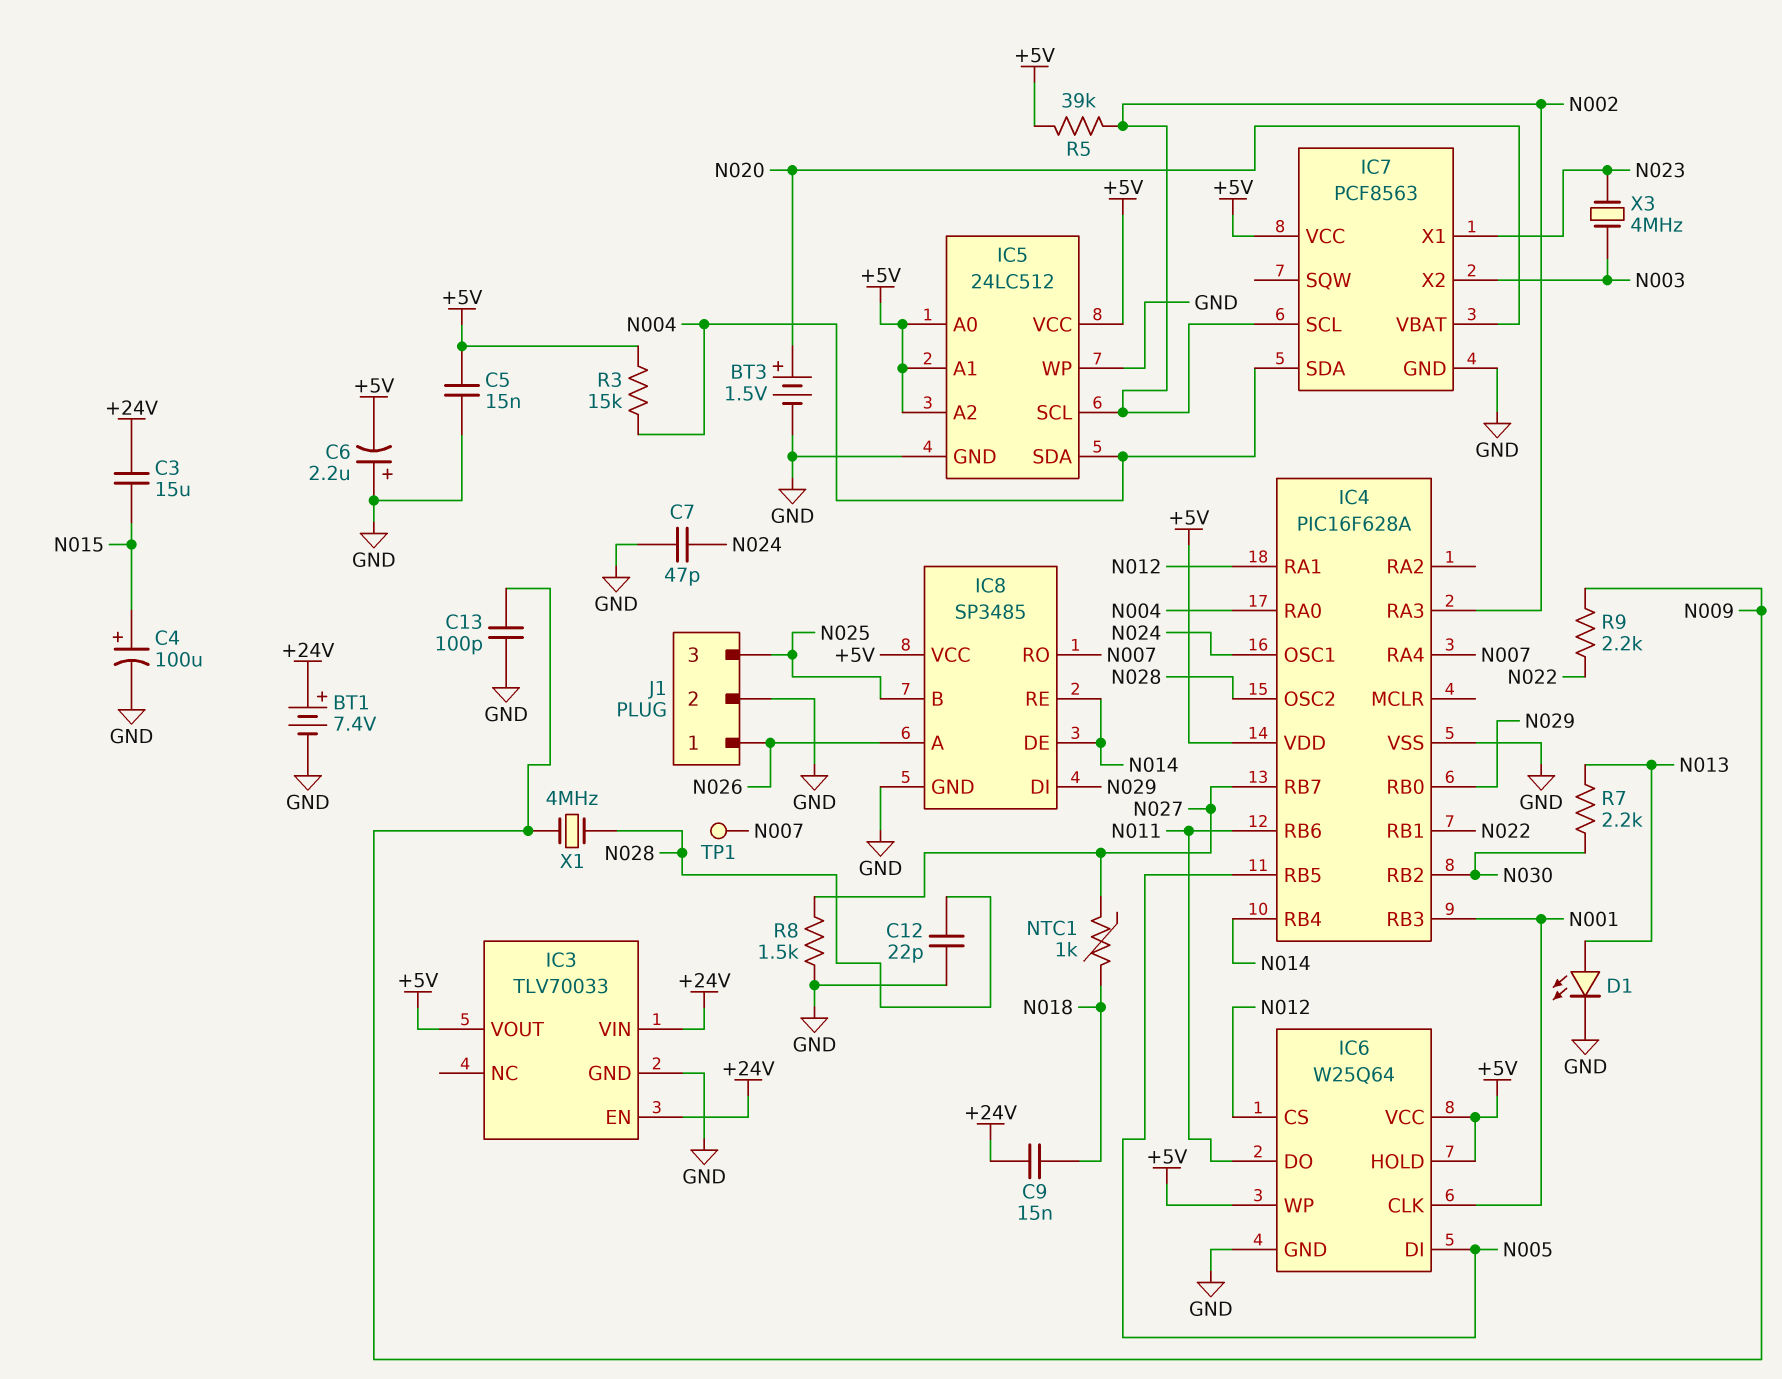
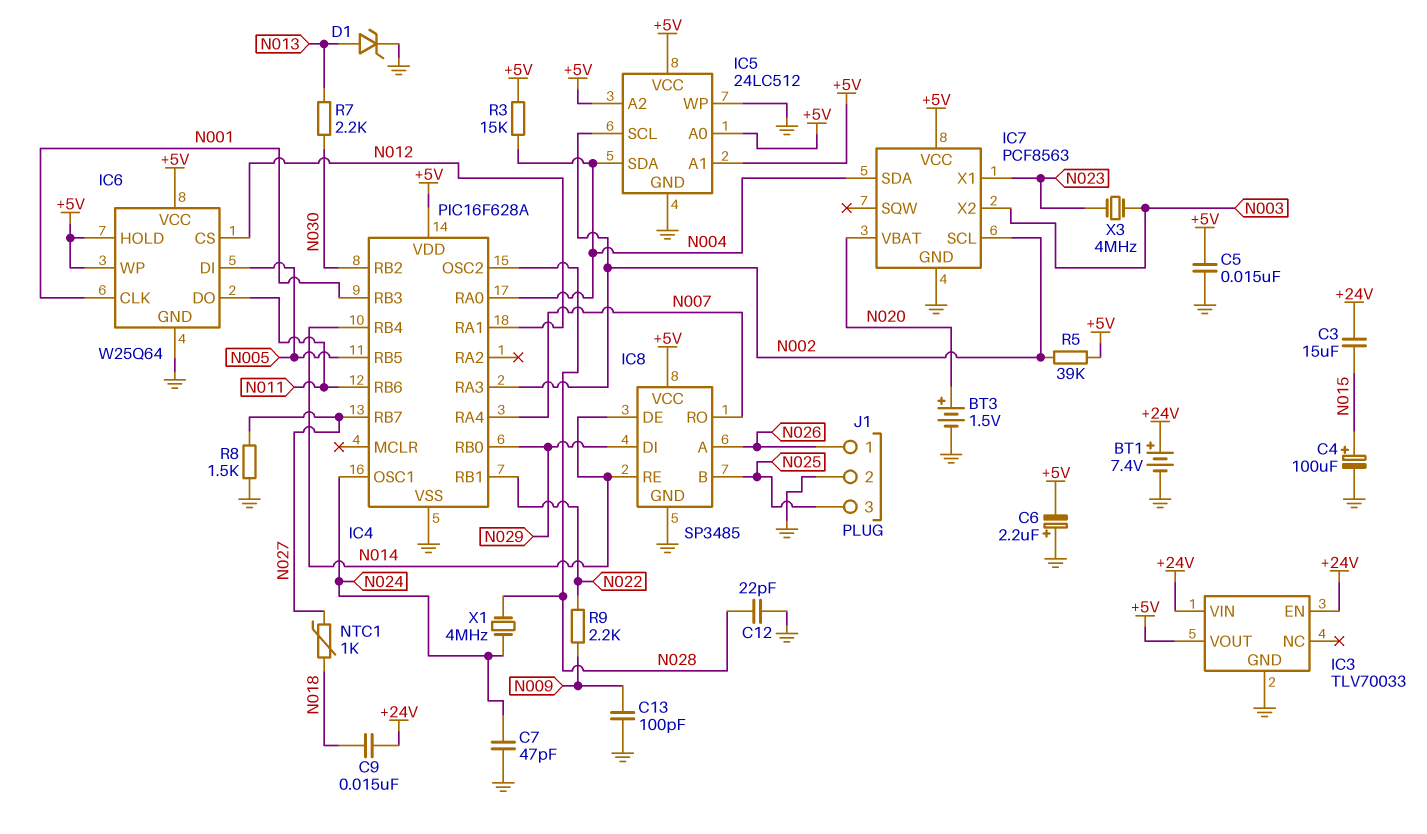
D1: LED (A N013, K GND) -> zener (A N013, K GND)
TP1: test point (N007) -> none
X1: 4MHz (N009, N028) -> 4MHz (N024, N028)

